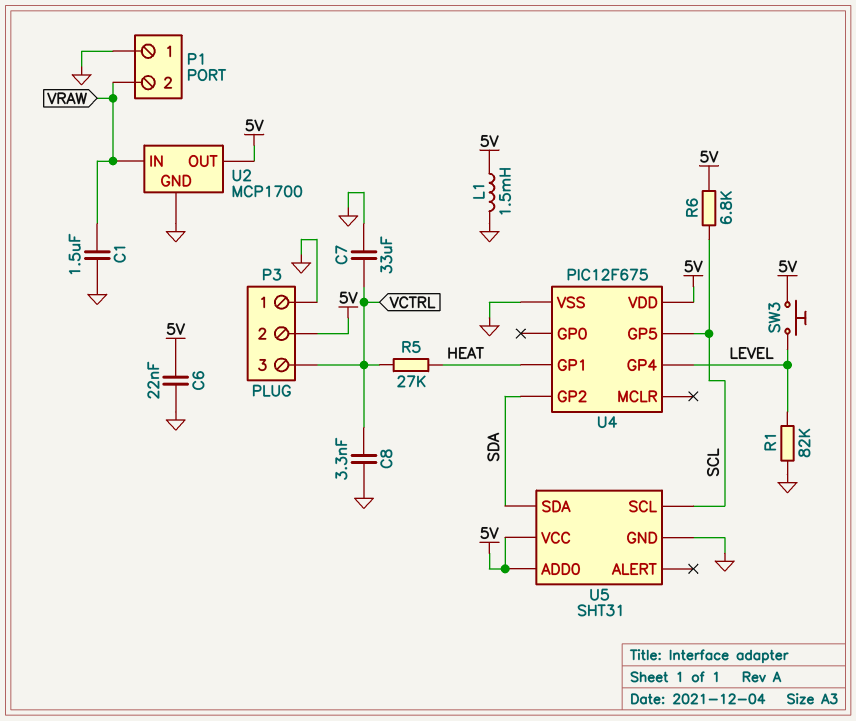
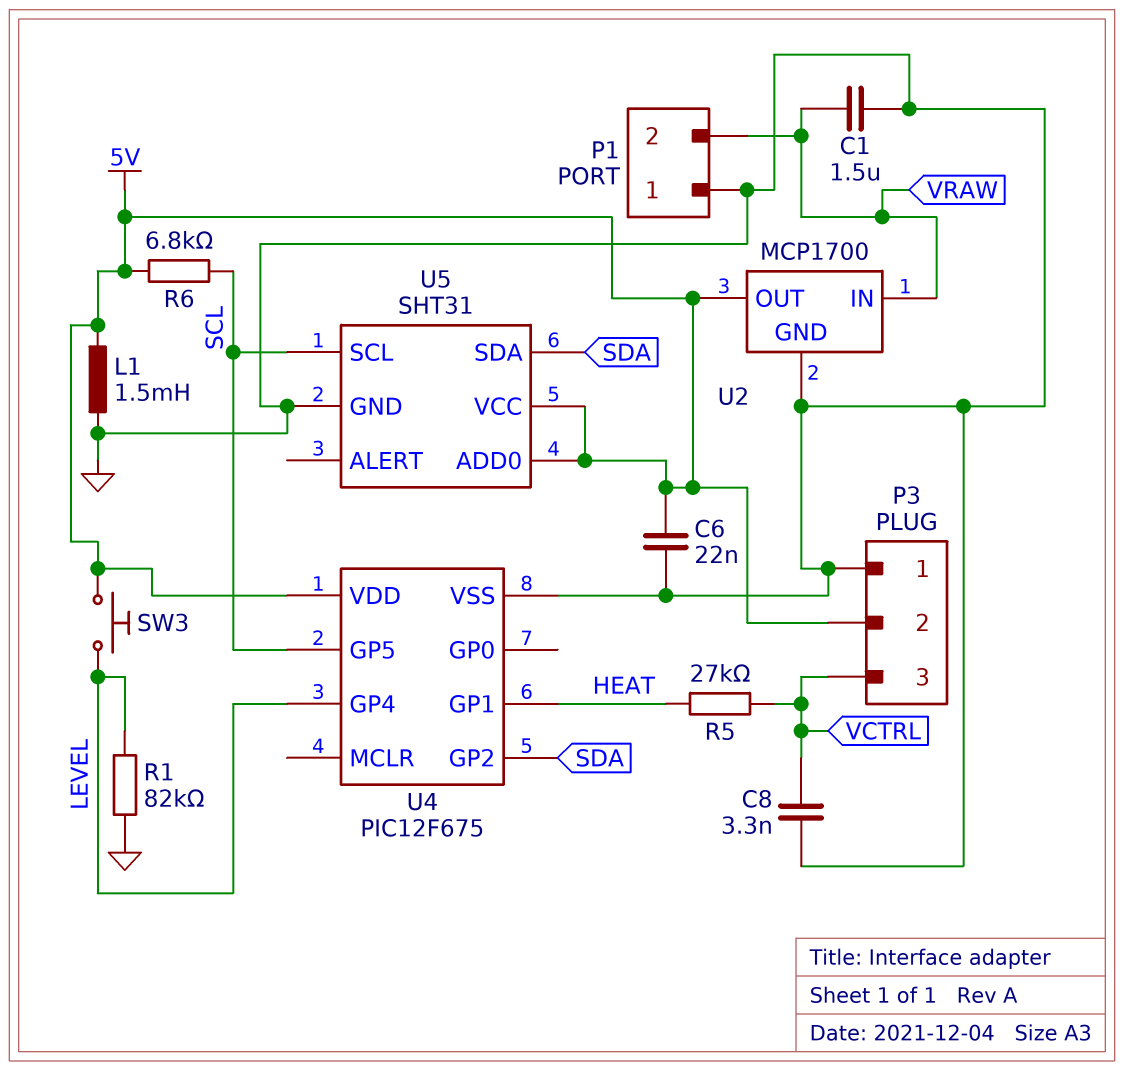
C7: 33uF (GND, VCTRL) -> none

